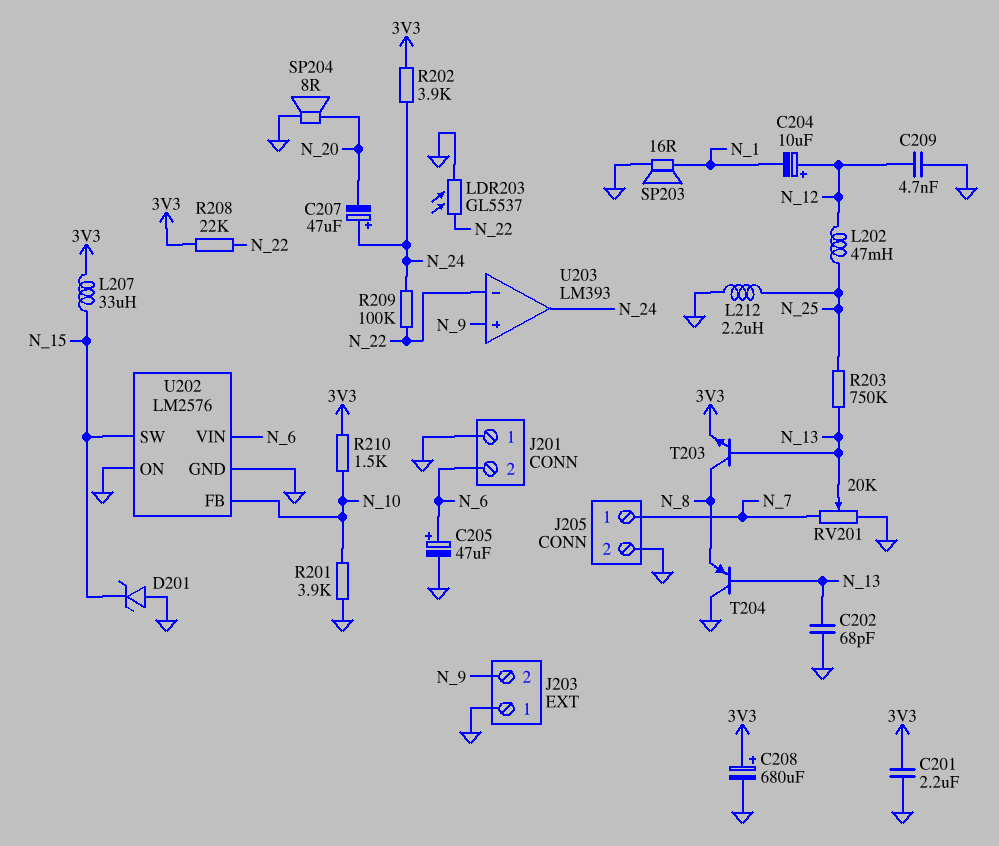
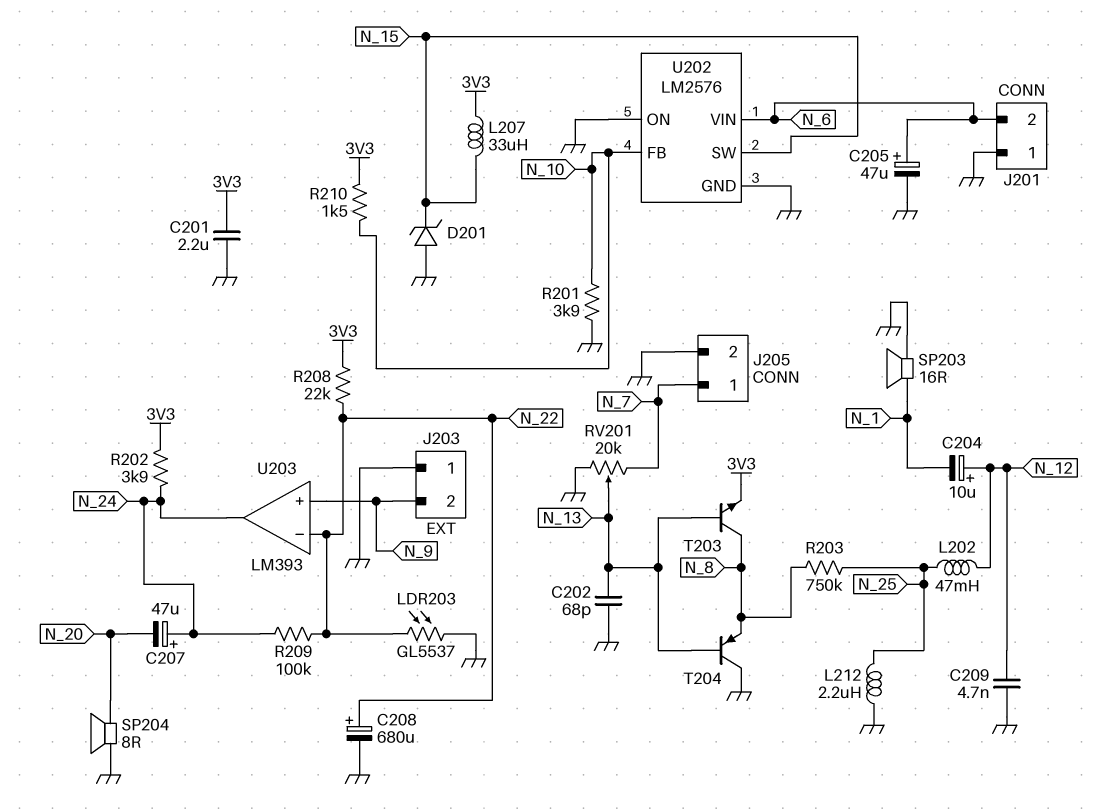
C208: 680uF (plus 3V3, minus GND) -> 680uF (plus N_22, minus GND)
R203: 750k (N_13, N_25) -> 750k (N_8, N_25)

